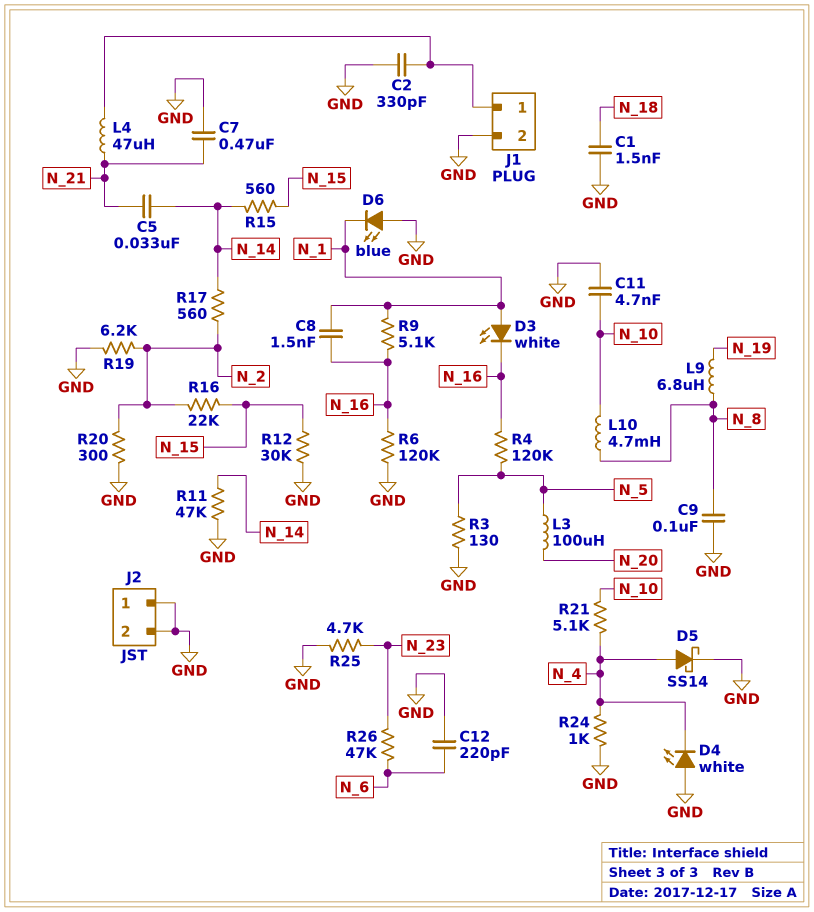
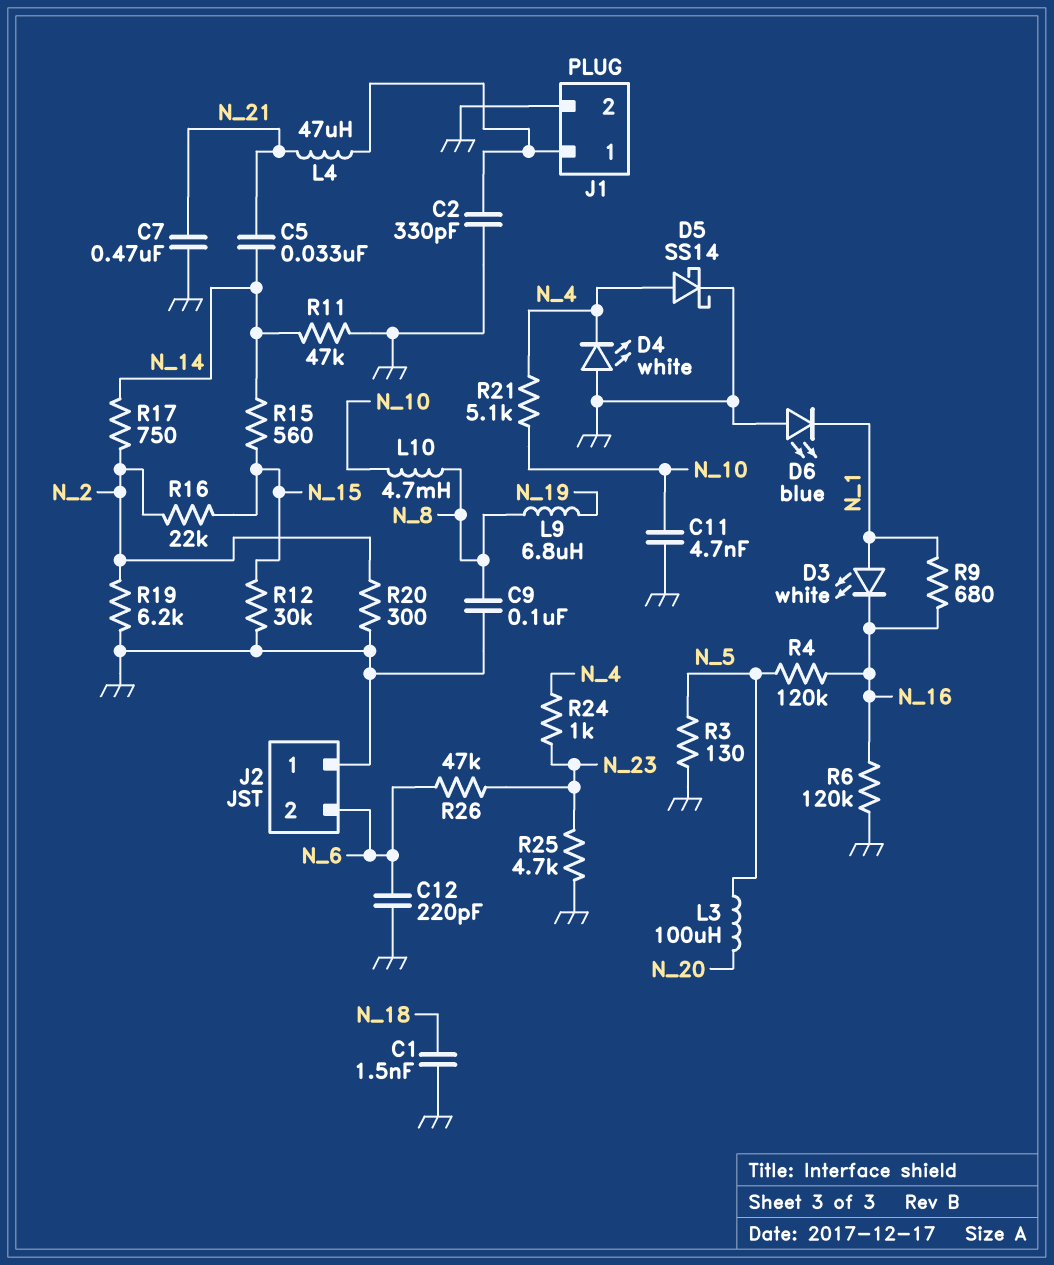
C8: 1.5nF (N_1, N_16) -> none
J2 pin 2: GND -> N_6
R9: 5.1k (N_1, N_16) -> 680 (N_1, N_16)
R17: 560 (N_2, N_14) -> 750 (N_2, N_14)
R24: 1k (GND, N_4) -> 1k (N_4, N_23)

